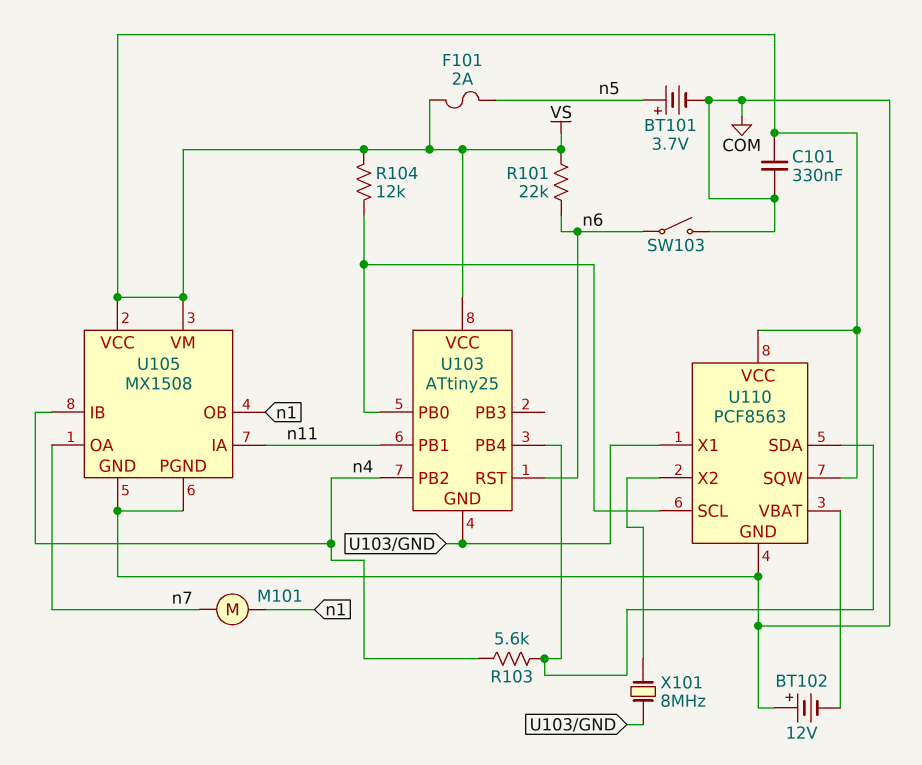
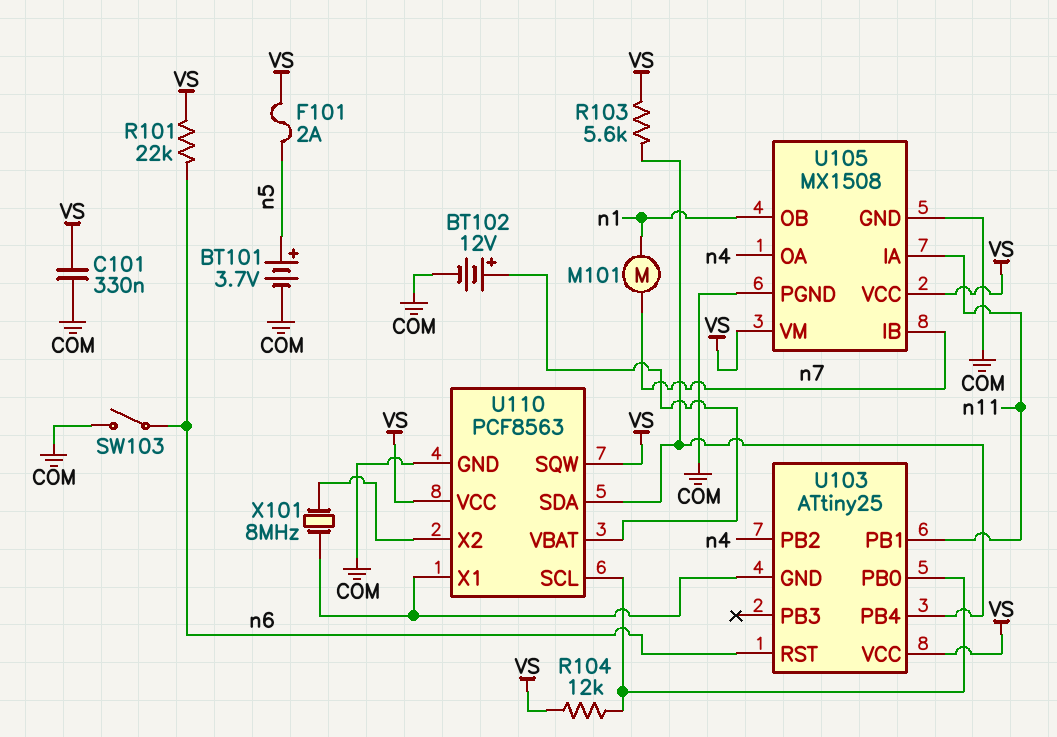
BT102: 12V (plus COM, minus U110/VBAT) -> 12V (plus U110/VBAT, minus COM)
R103: 5.6k (U103/PB4, n4) -> 5.6k (U103/PB4, VS)
U105 pin IB: n4 -> n7
U105 pin OA: n7 -> n4

